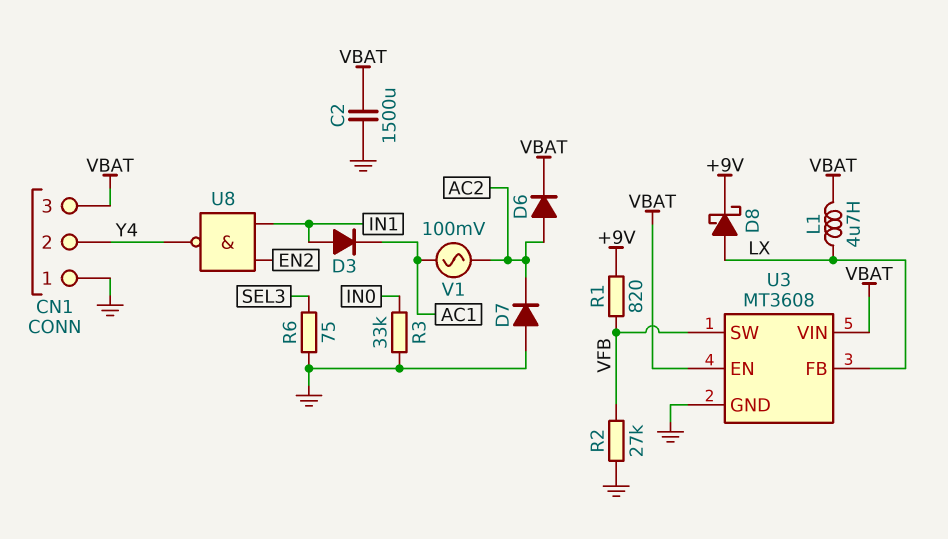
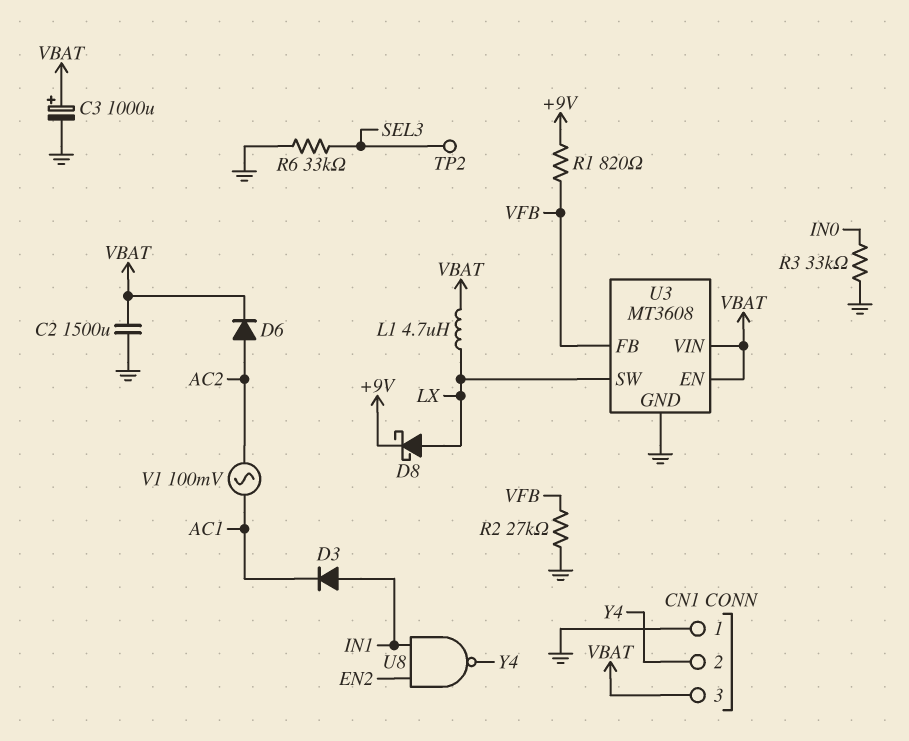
C3: none -> 1000uF (plus VBAT, minus GND)
D7: diode (A GND, K AC2) -> none
R6: 75 (GND, SEL3) -> 33k (GND, SEL3)
TP2: none -> test point (SEL3)
U3 pin FB: LX -> VFB
U3 pin SW: VFB -> LX

